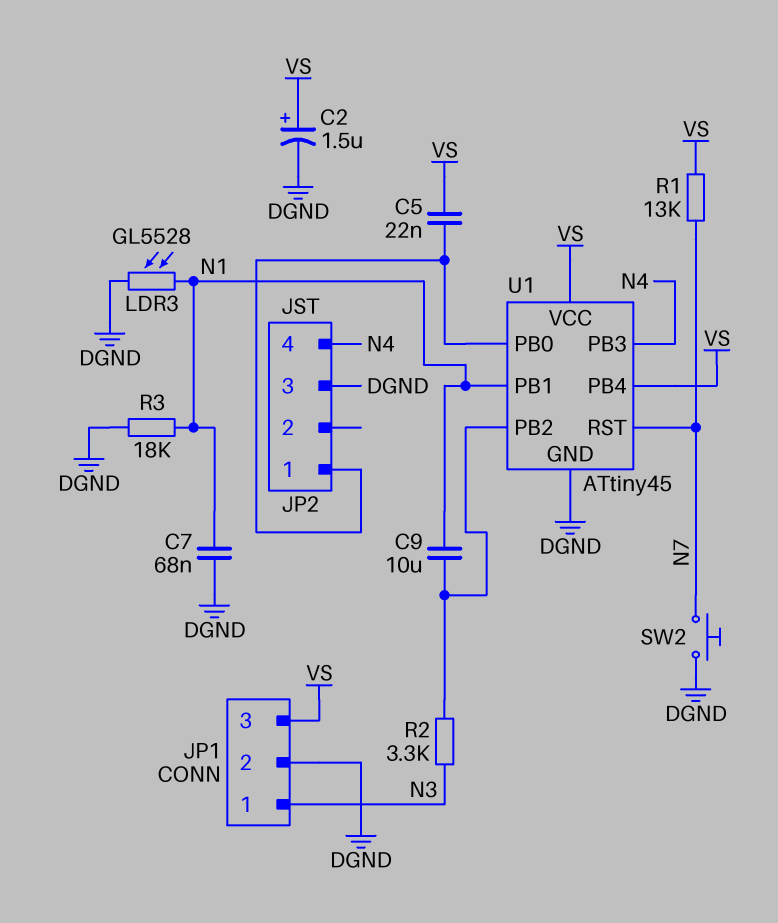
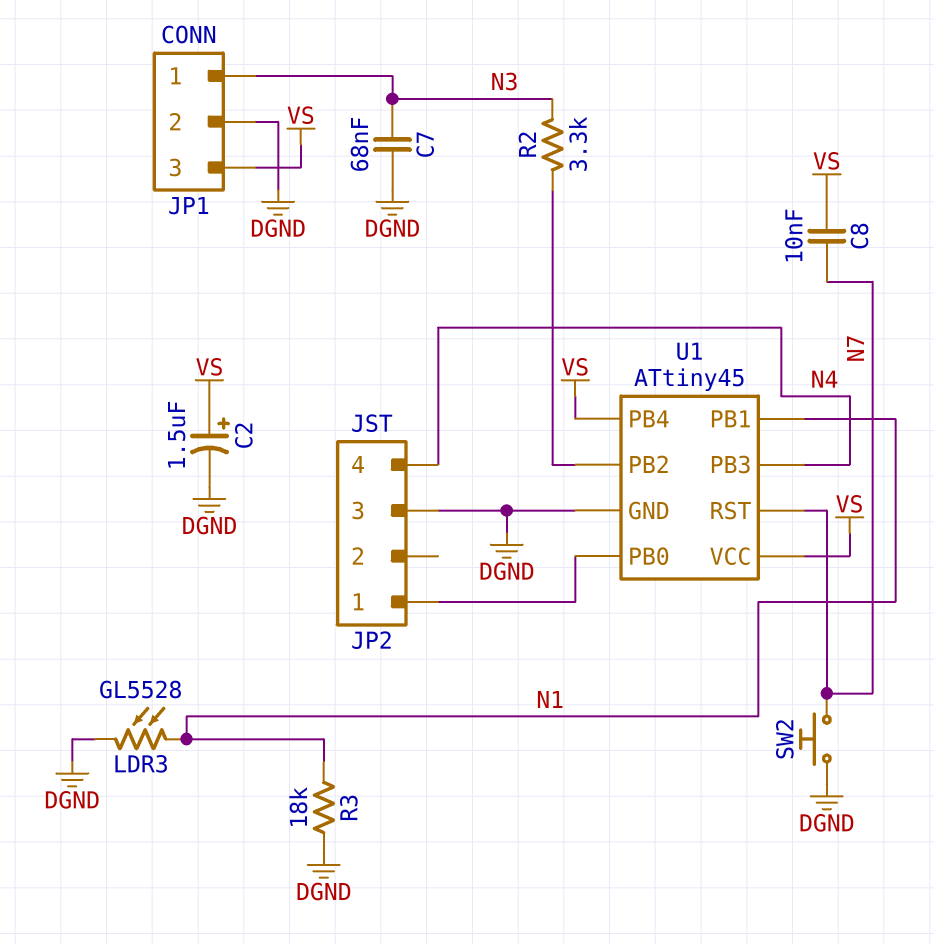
C5: 22nF (JP2/1, VS) -> none
C7: 68nF (DGND, N1) -> 68nF (DGND, N3)
C8: none -> 10nF (N7, VS)
C9: 10uF (N1, U1/PB2) -> none
R1: 13k (N7, VS) -> none

